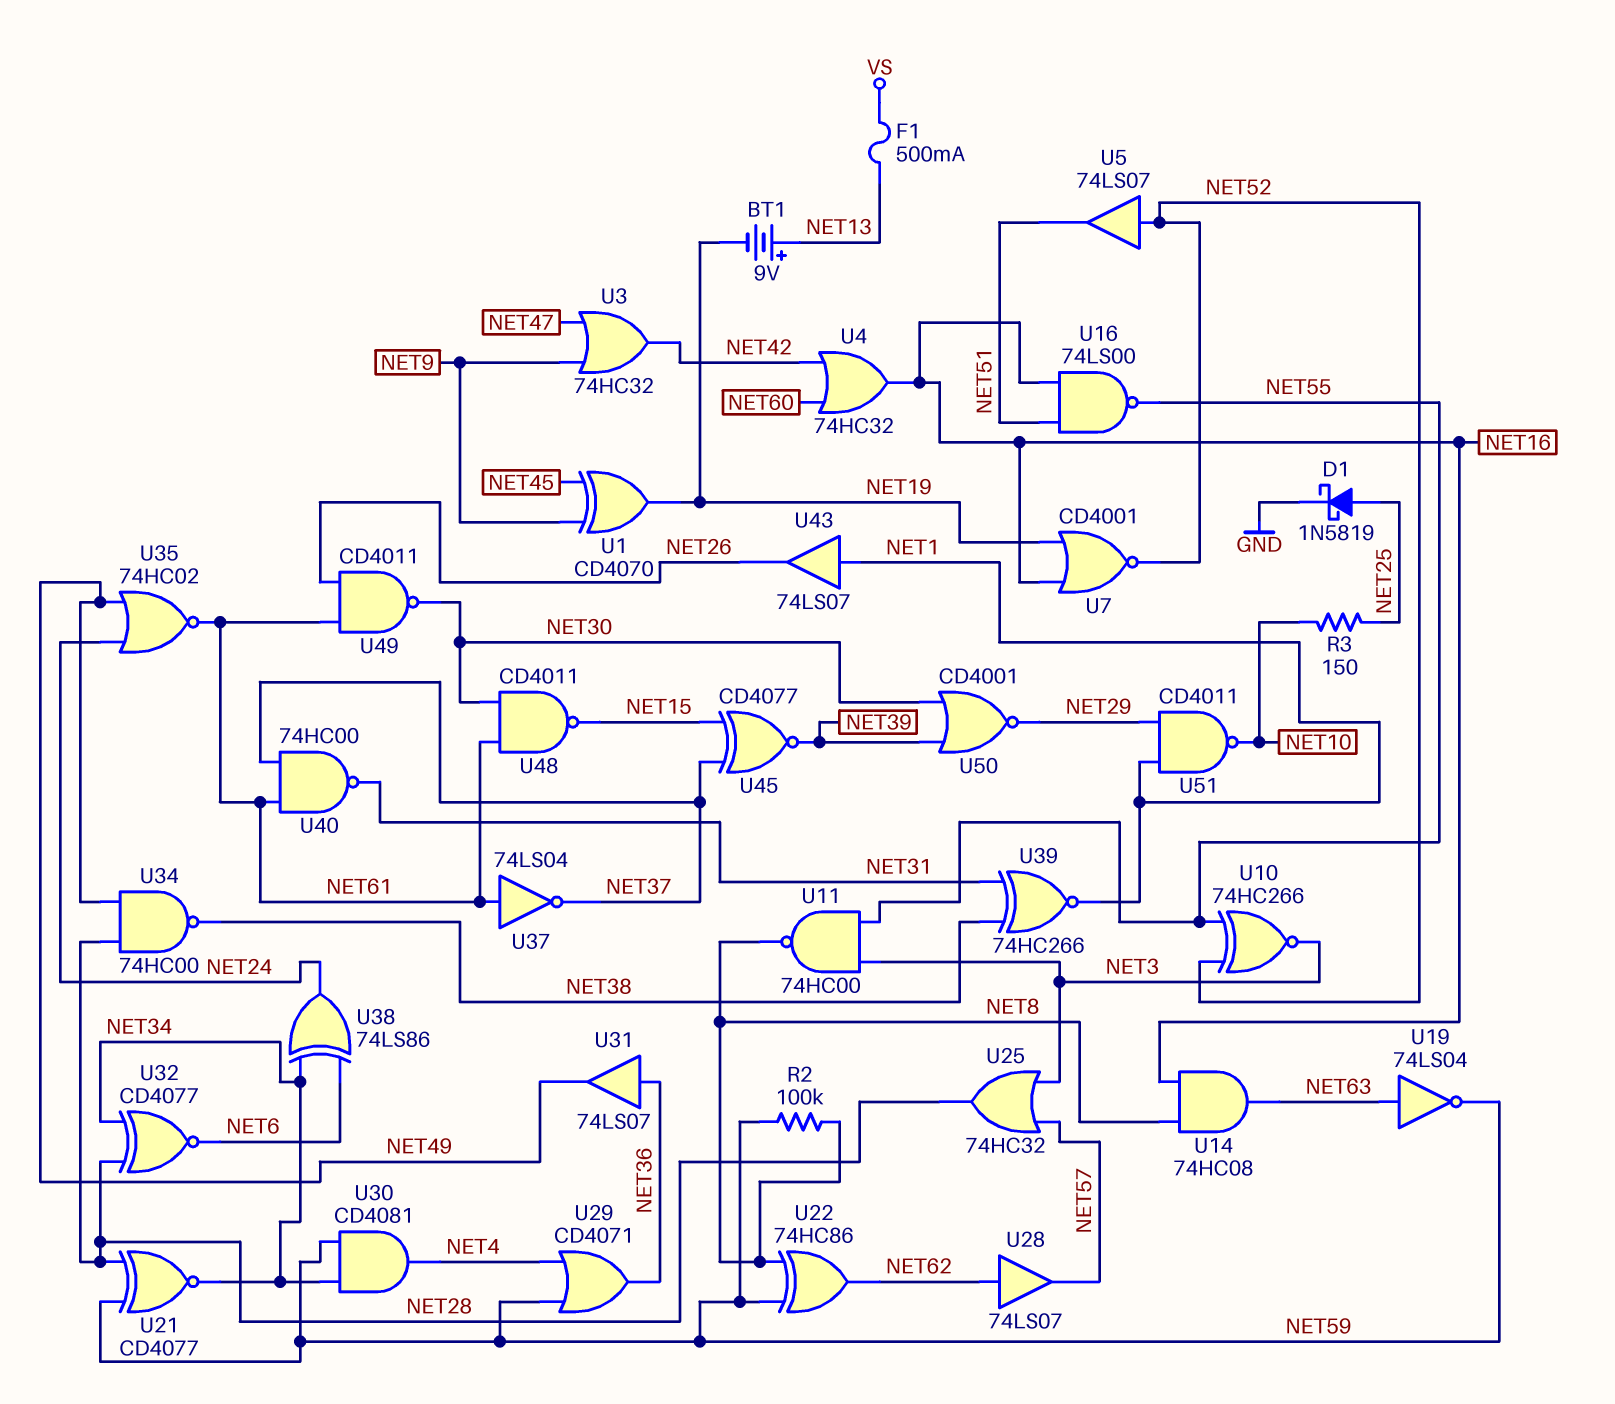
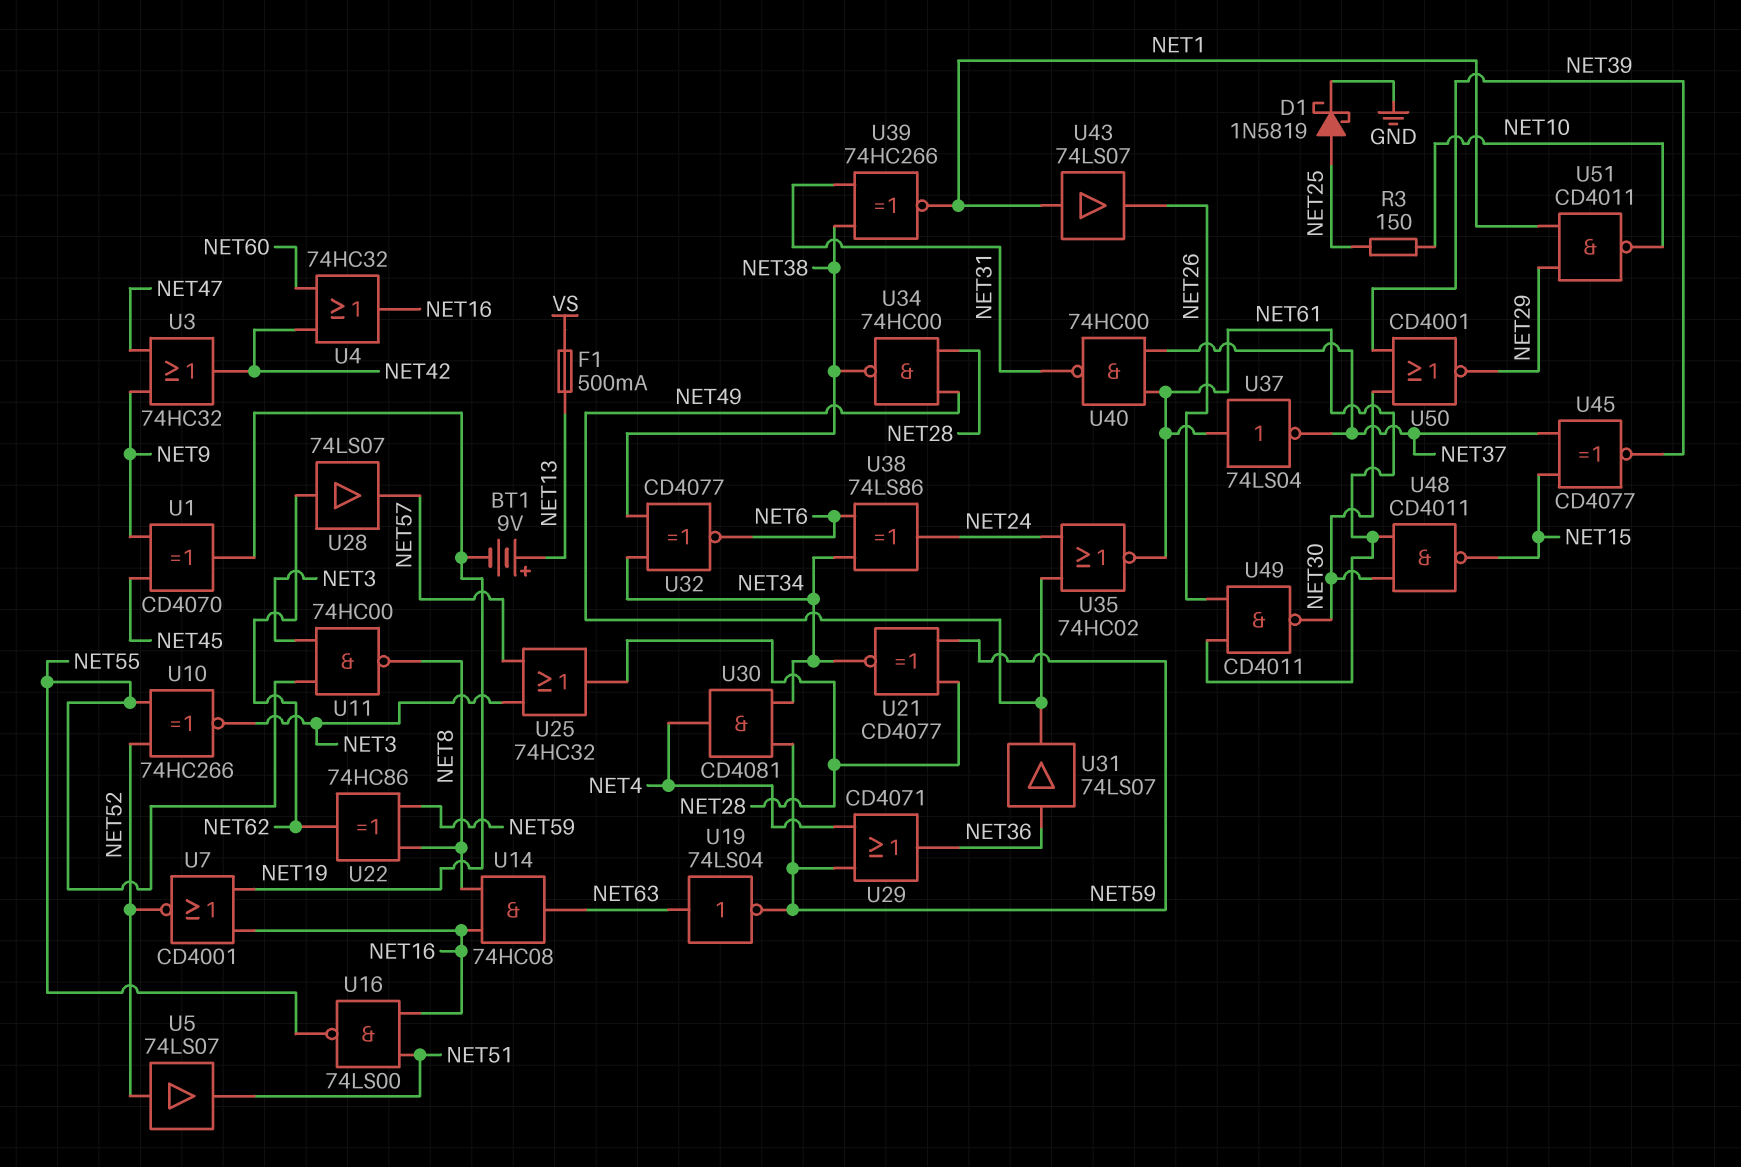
R2: 100k (NET8, NET59) -> none
U32: XNOR CD4077 (in NET28, in NET34, out NET6) -> XNOR CD4077 (in NET34, in NET38, out NET6)

